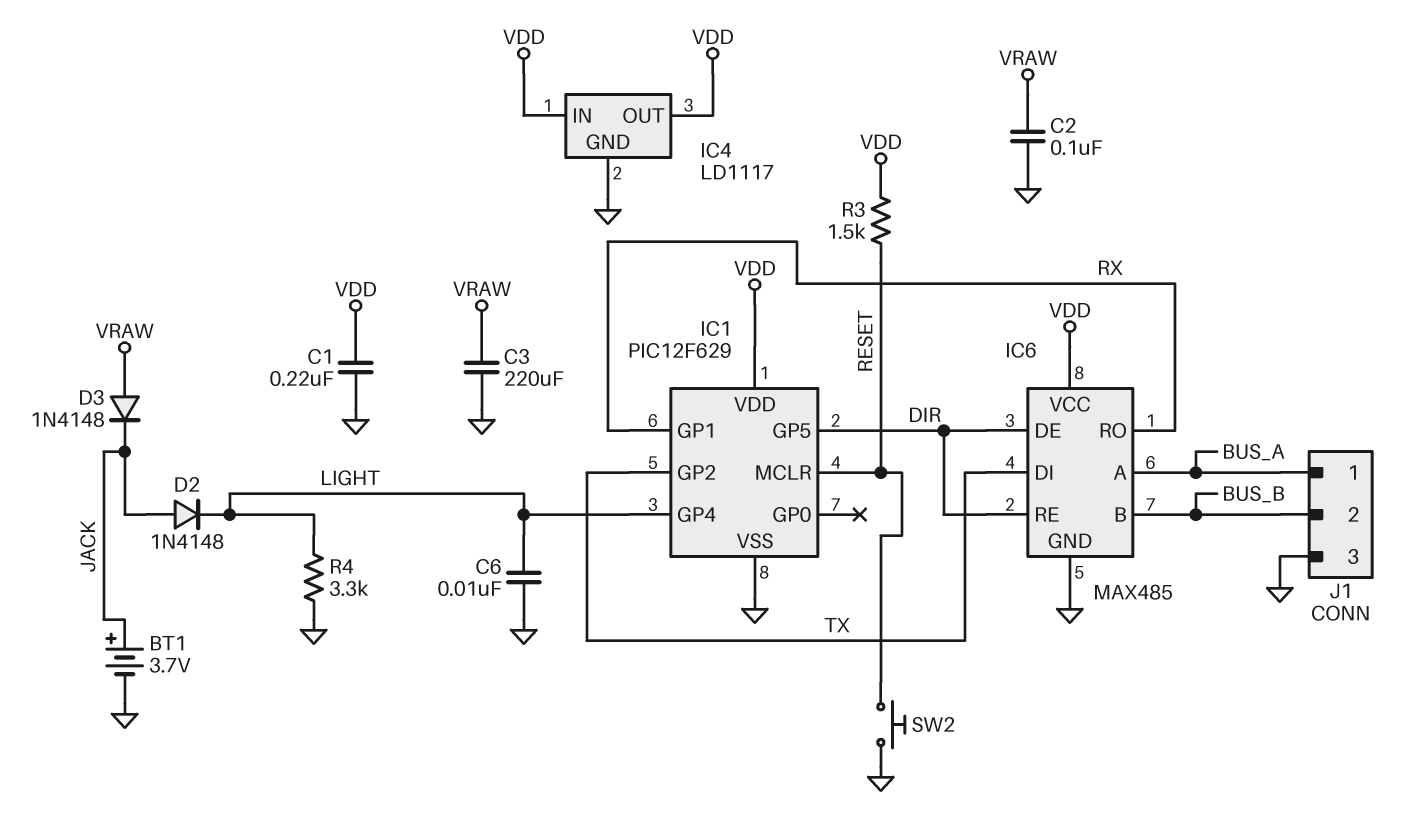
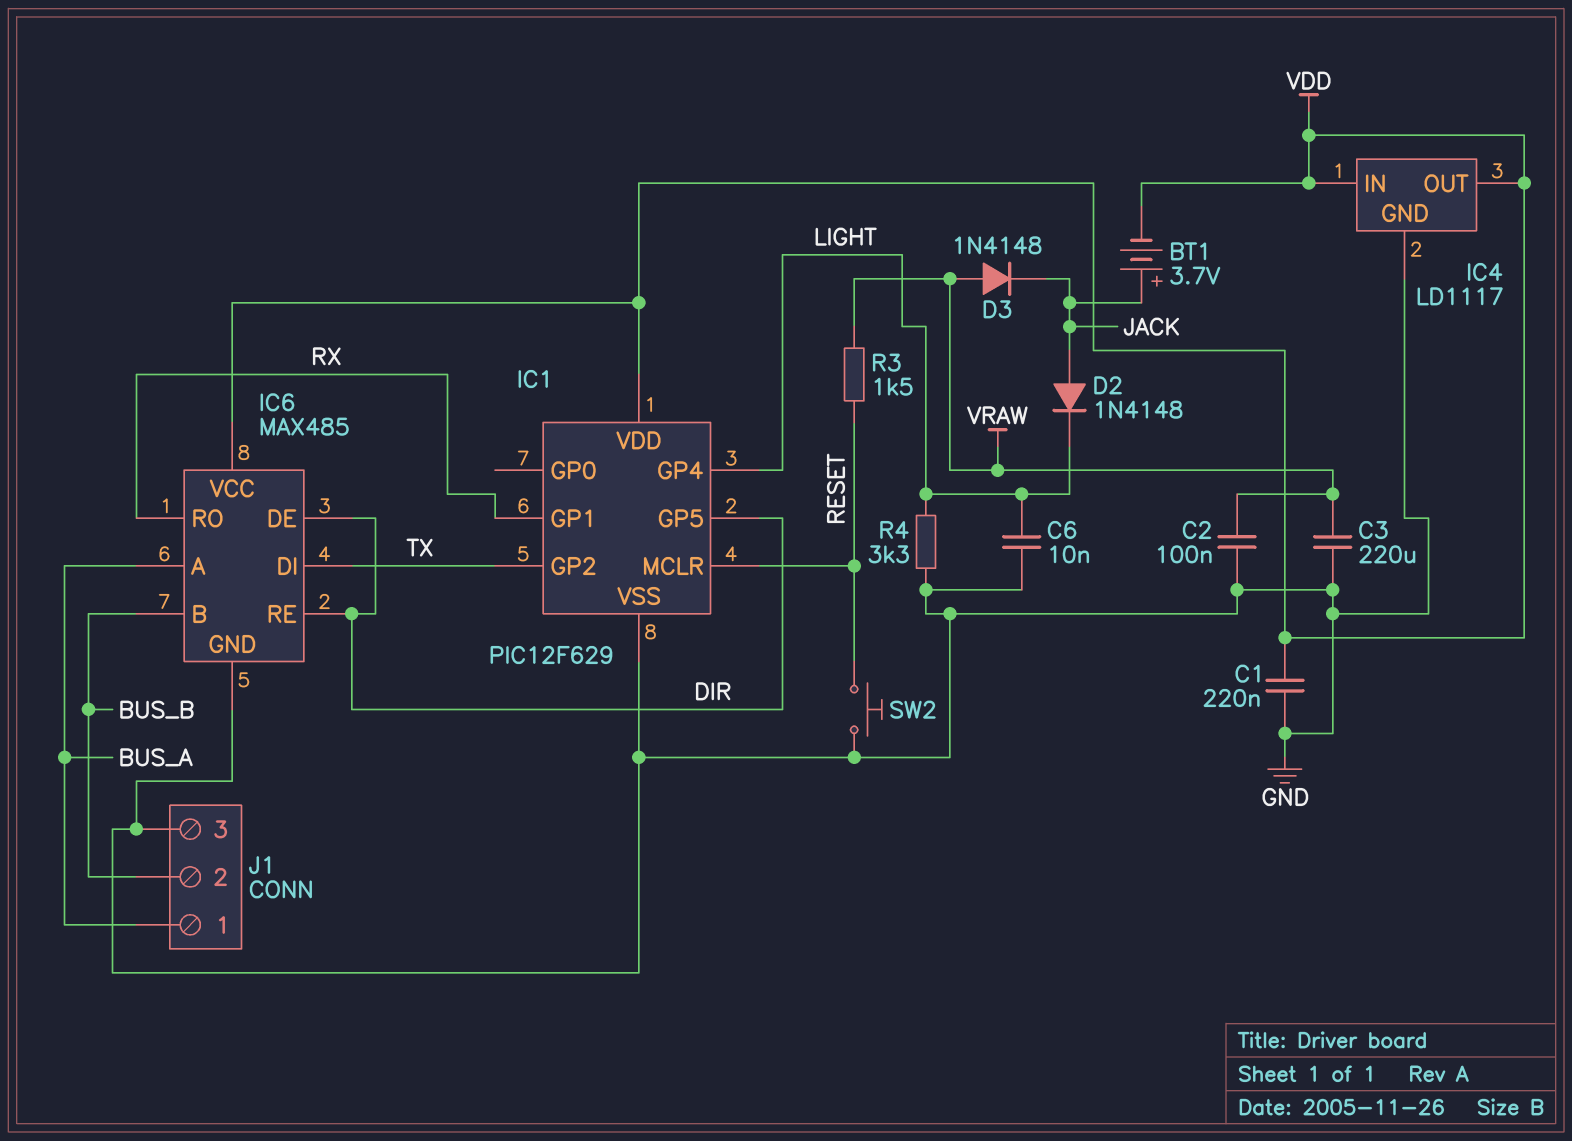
BT1: 3.7V (plus JACK, minus GND) -> 3.7V (plus JACK, minus VDD)
R3: 1.5k (RESET, VDD) -> 1.5k (RESET, VRAW)

